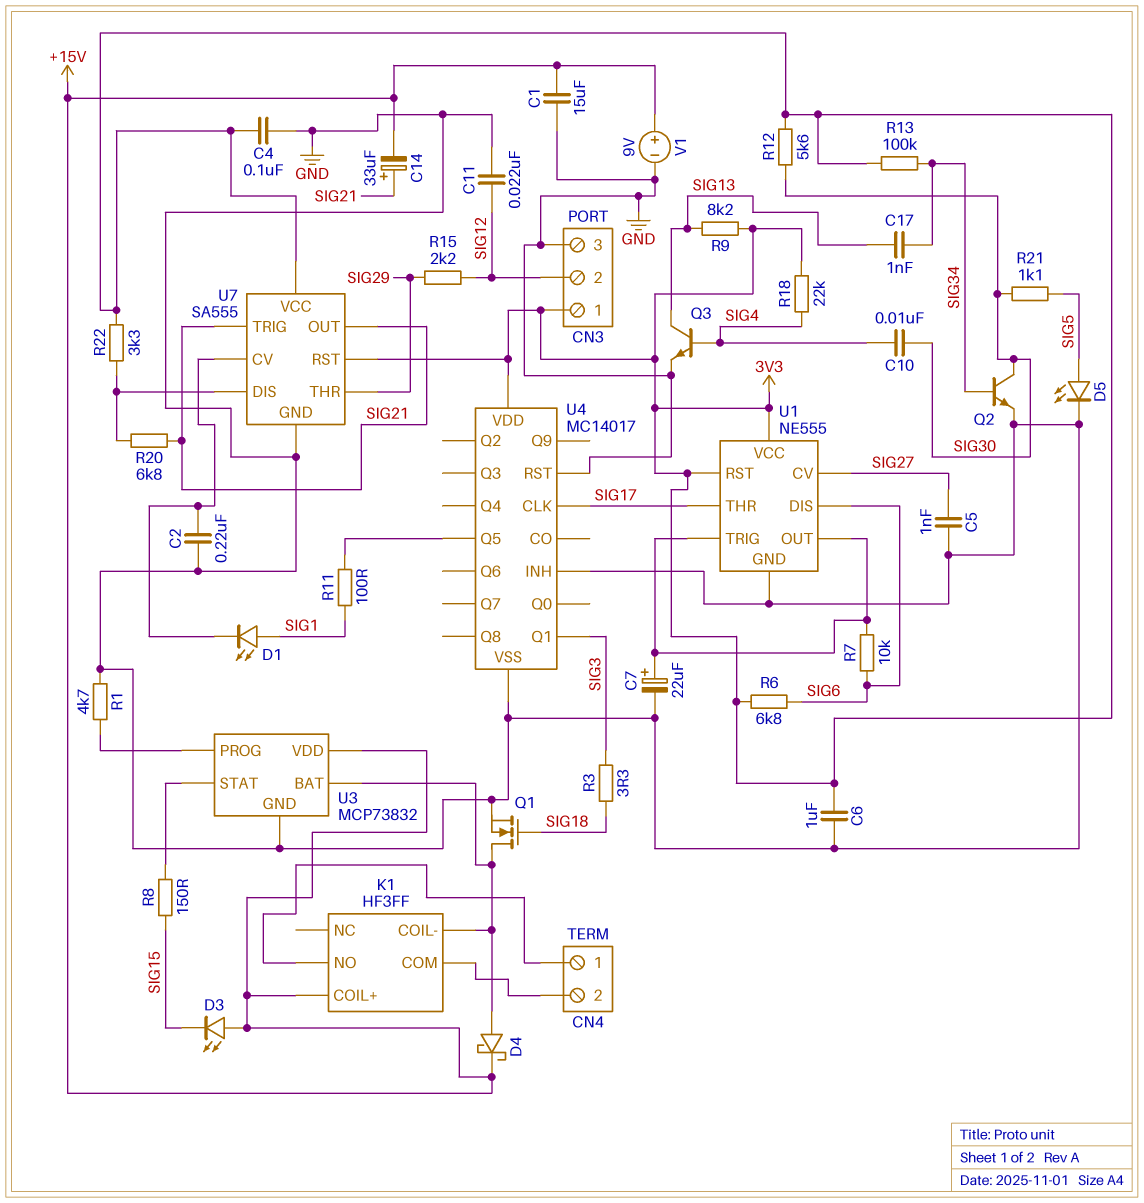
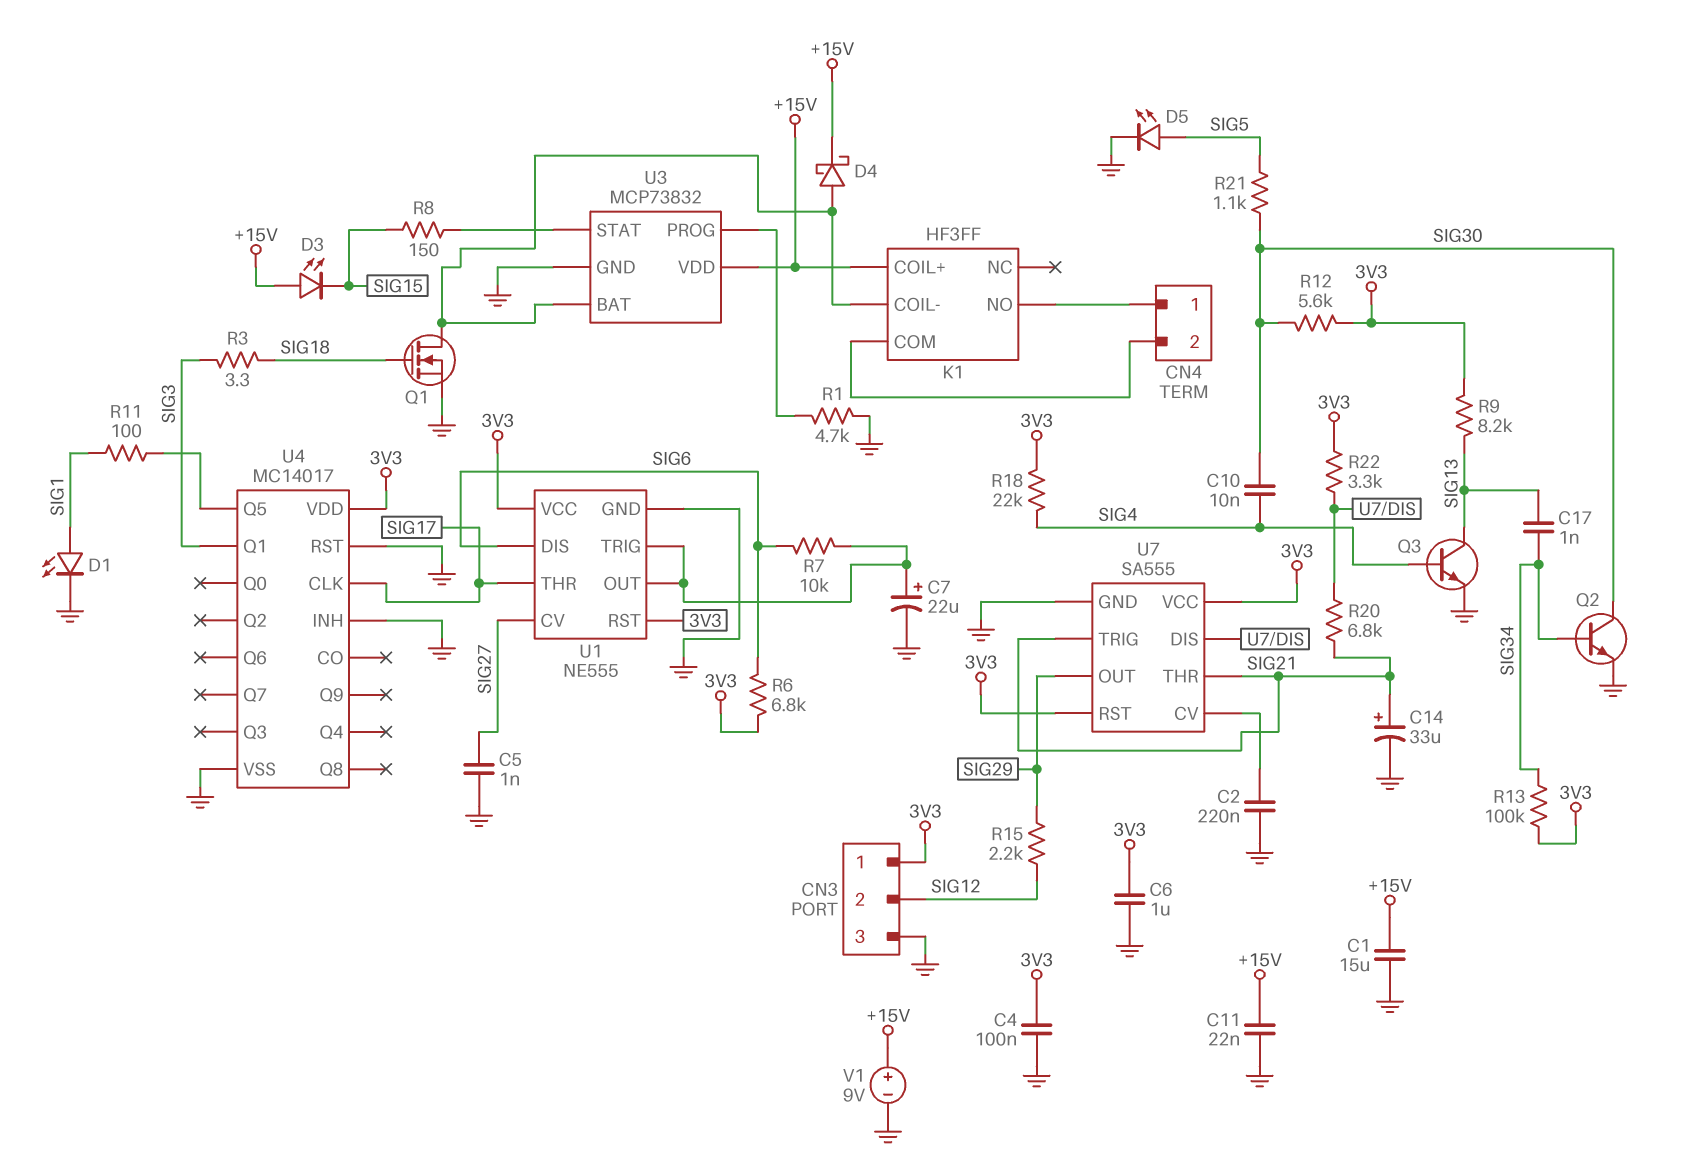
C11: 22nF (GND, SIG12) -> 22nF (+15V, GND)
C14: 33uF (plus SIG21, minus +15V) -> 33uF (plus SIG21, minus GND)
D1: LED (A SIG1, K U7/CV) -> LED (A SIG1, K GND)
U7 pin OUT: SIG21 -> SIG29
U7 pin THR: SIG29 -> SIG21

